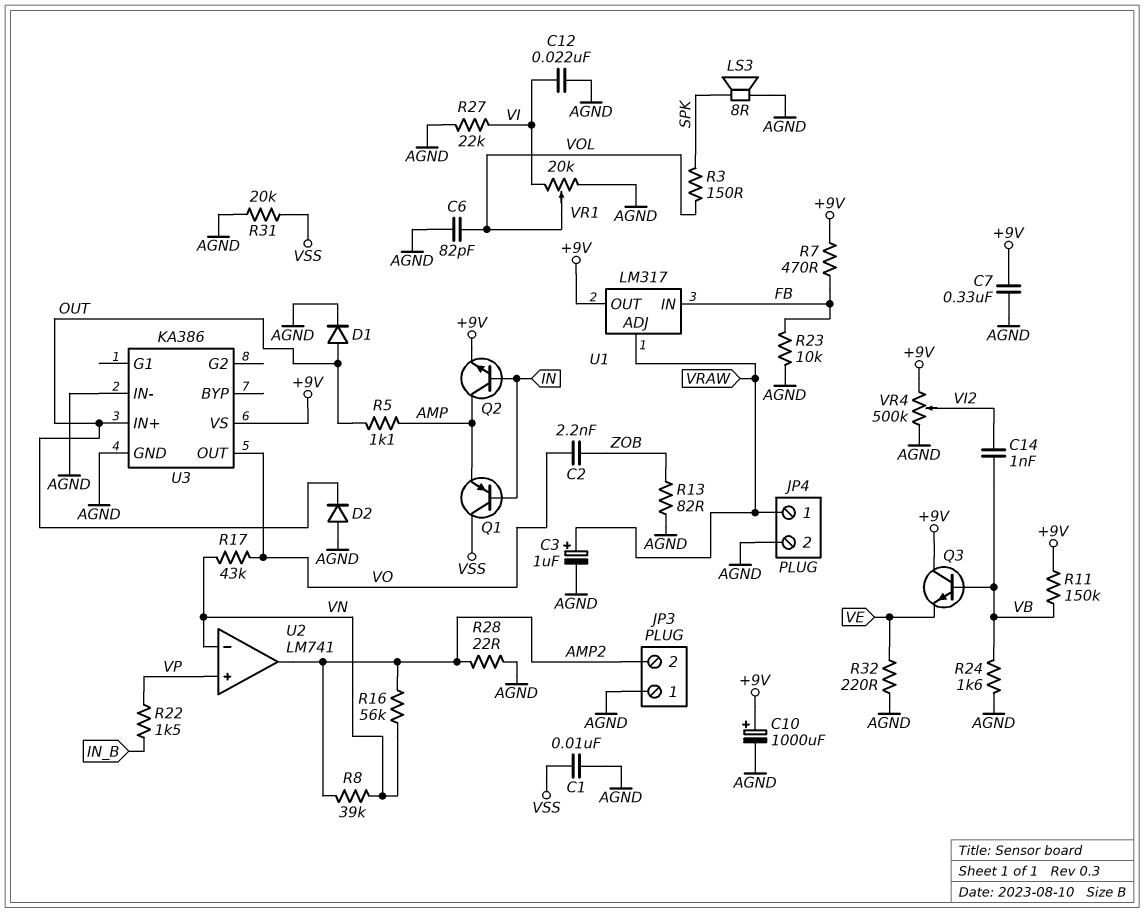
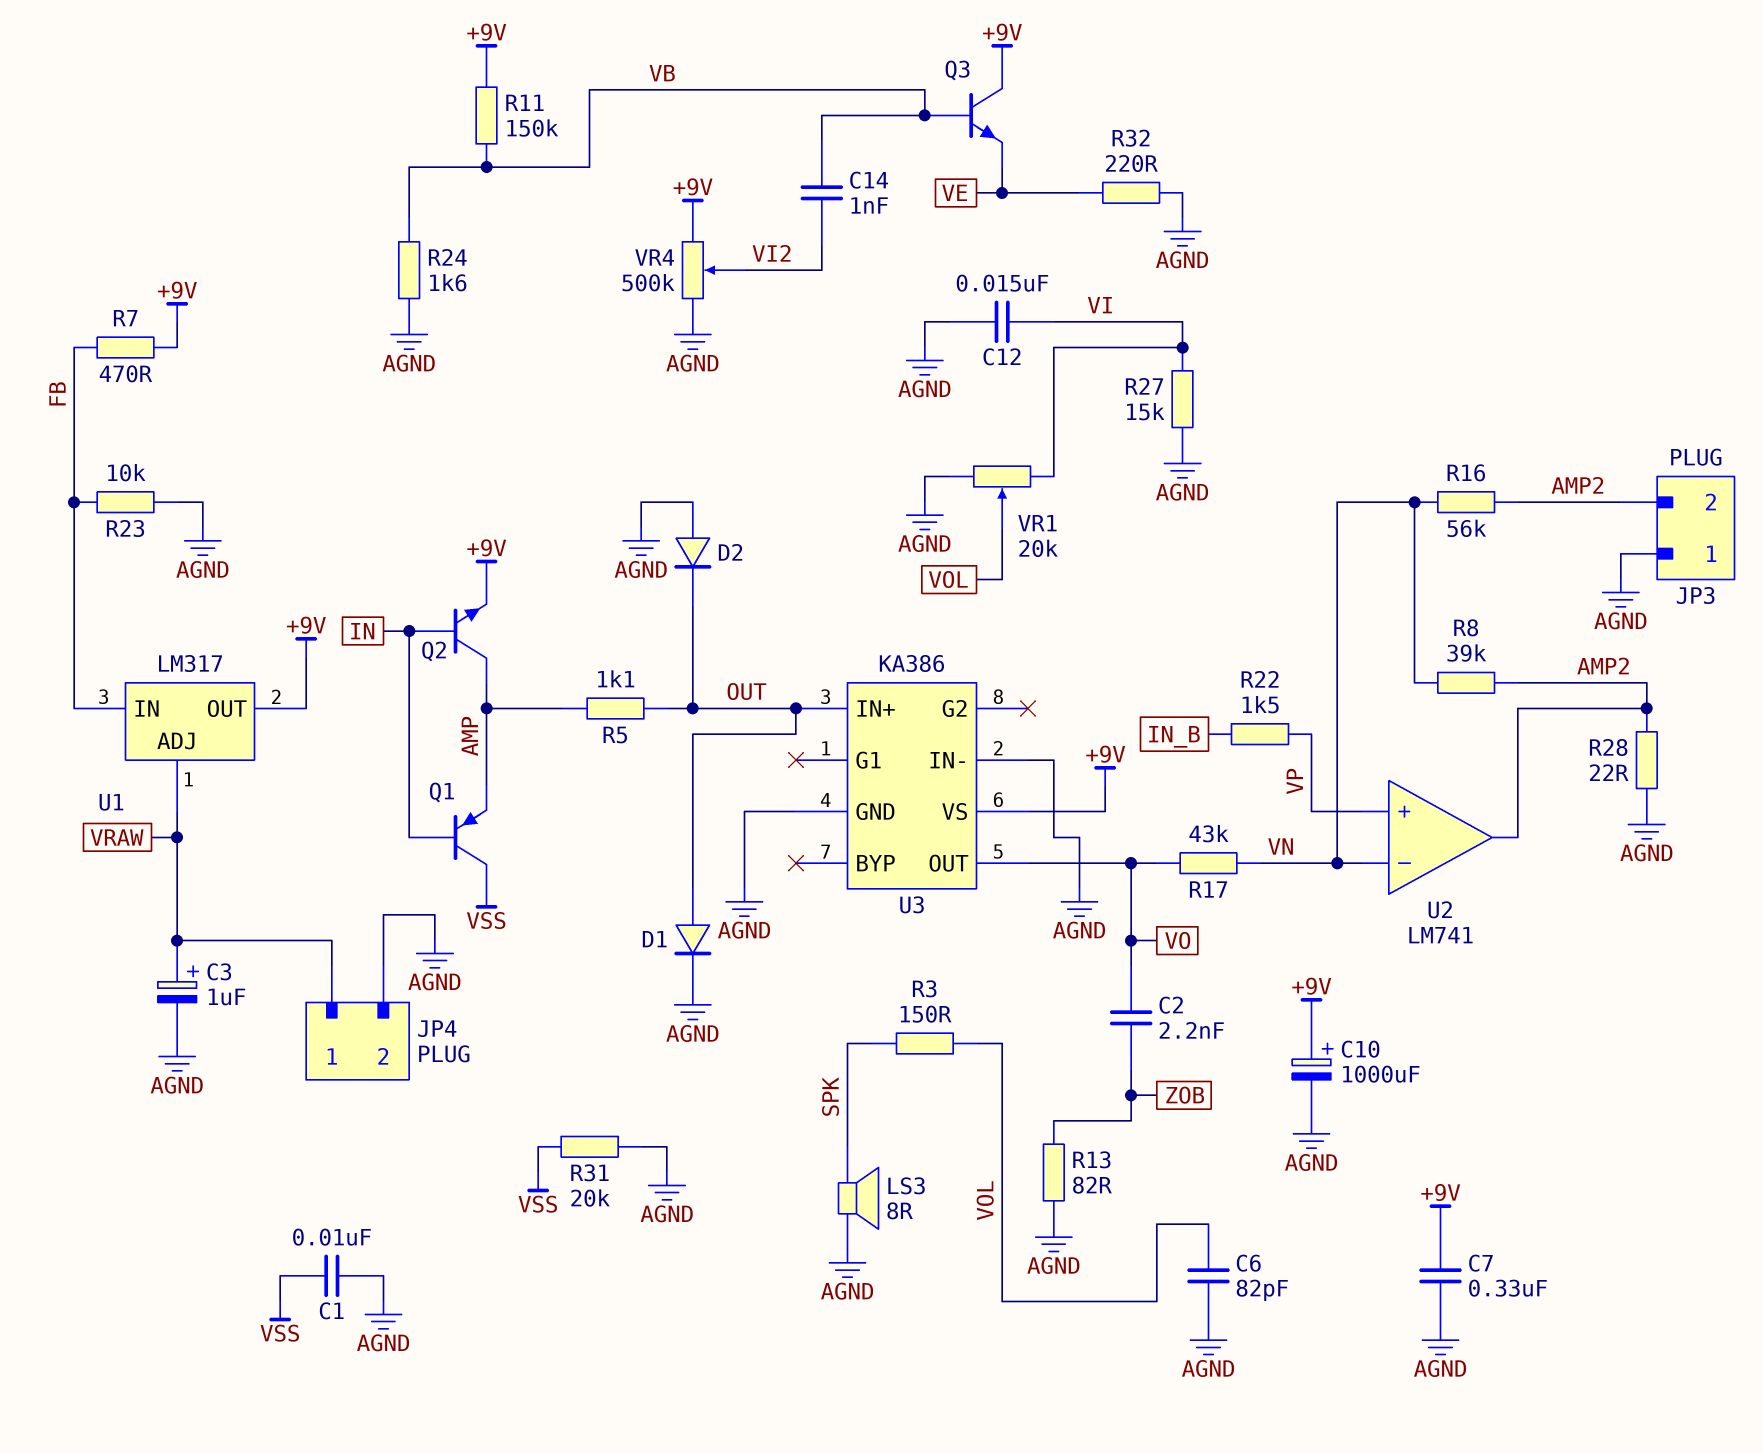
C12: 22nF (AGND, VI) -> 15nF (AGND, VI)
R27: 22k (AGND, VI) -> 15k (AGND, VI)

